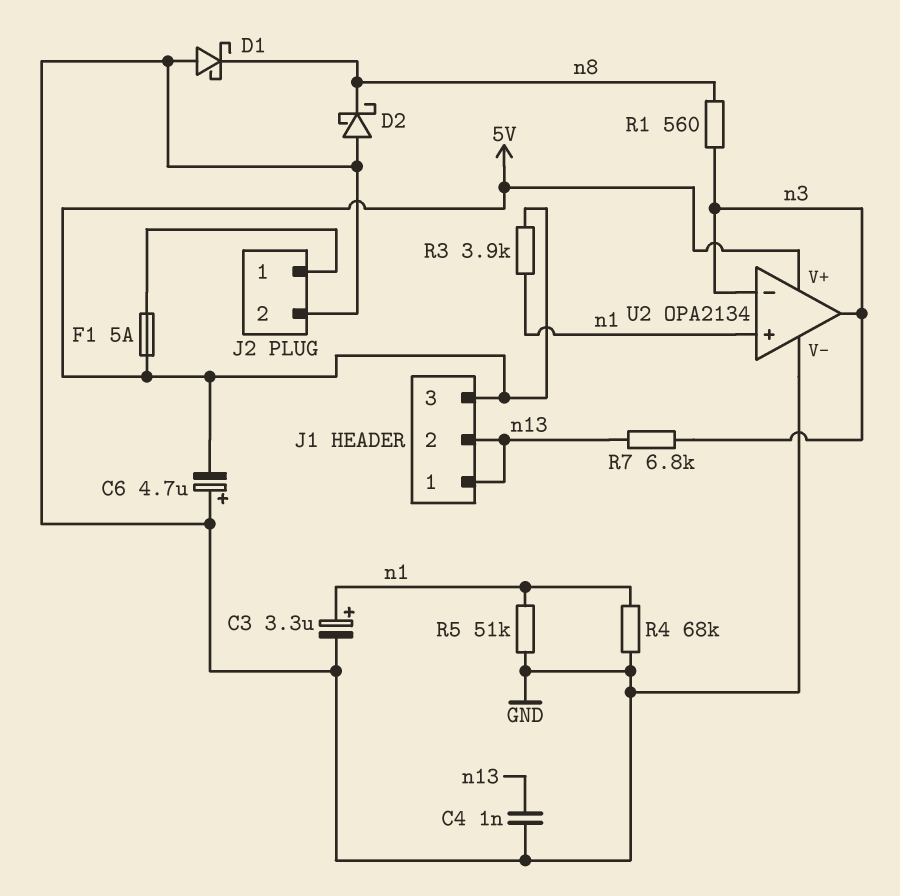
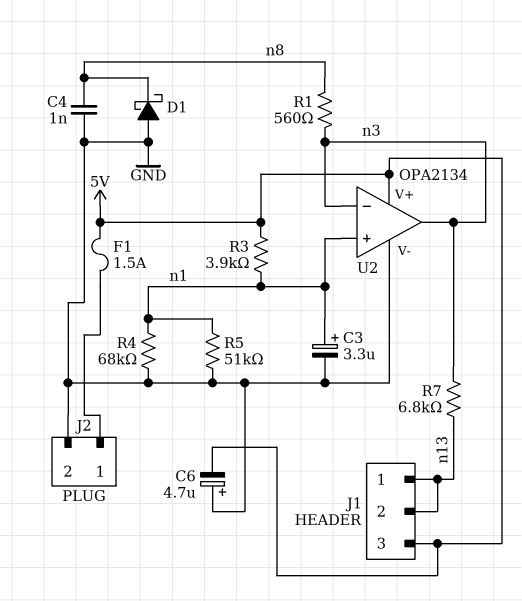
C4: 1nF (GND, n13) -> 1nF (GND, n8)
D2: schottky (A GND, K n8) -> none
F1: 5A (5V, J2/1) -> 1.5A (5V, J2/1)

